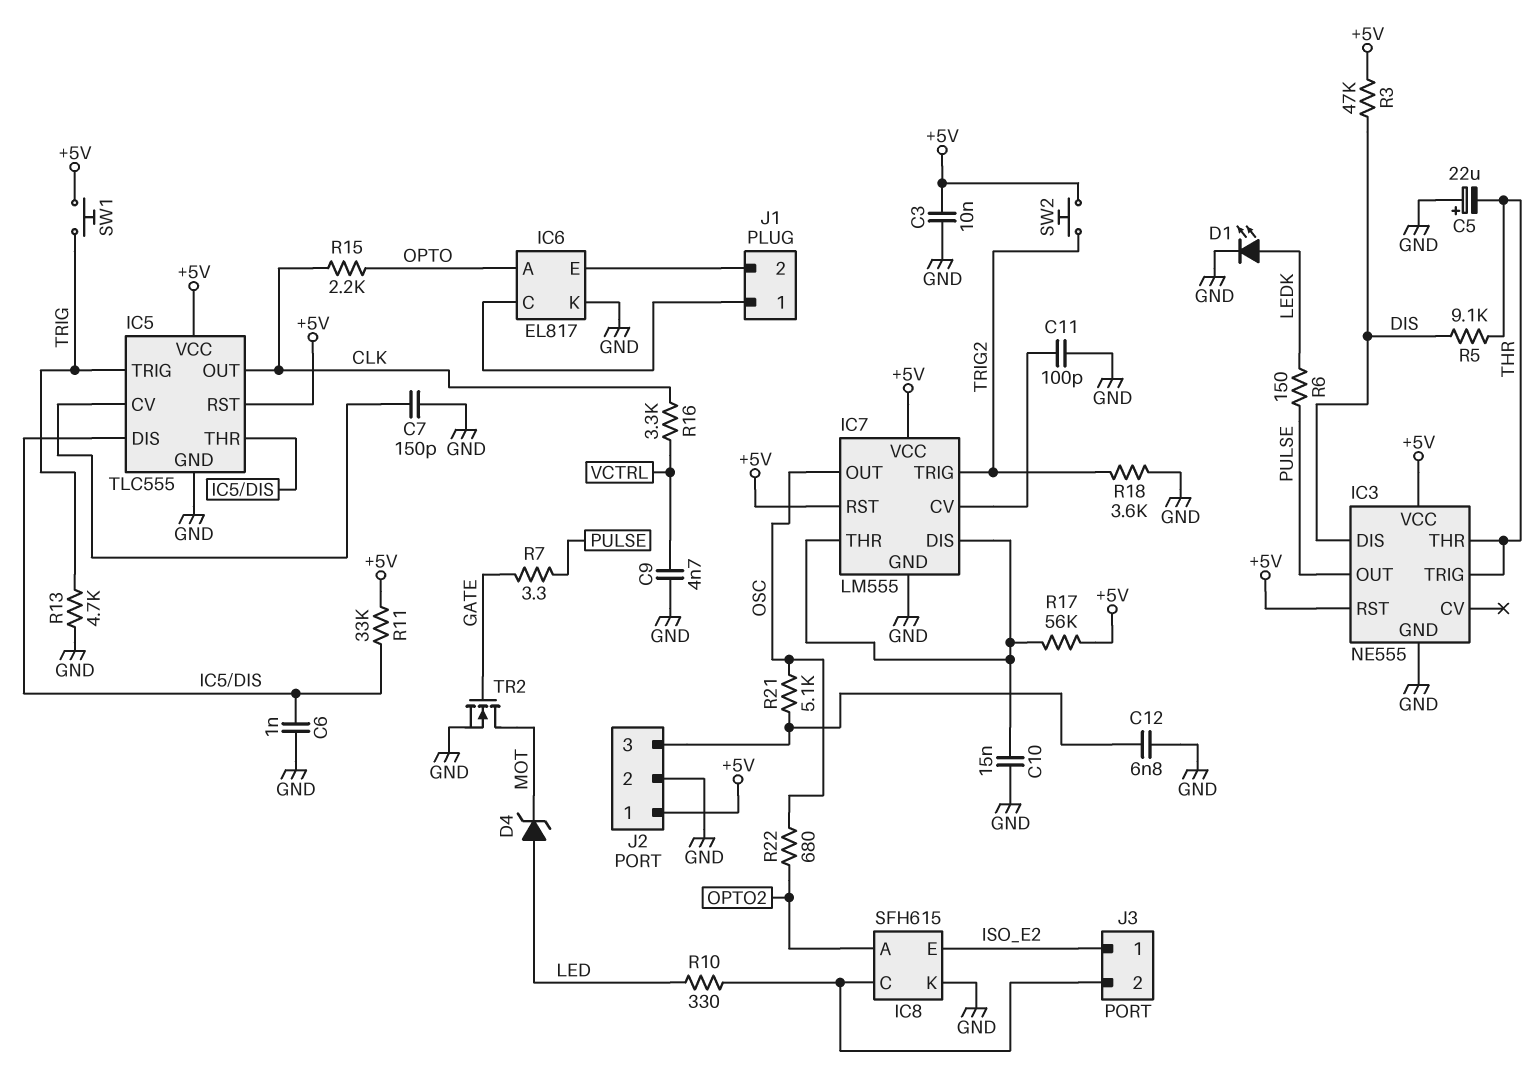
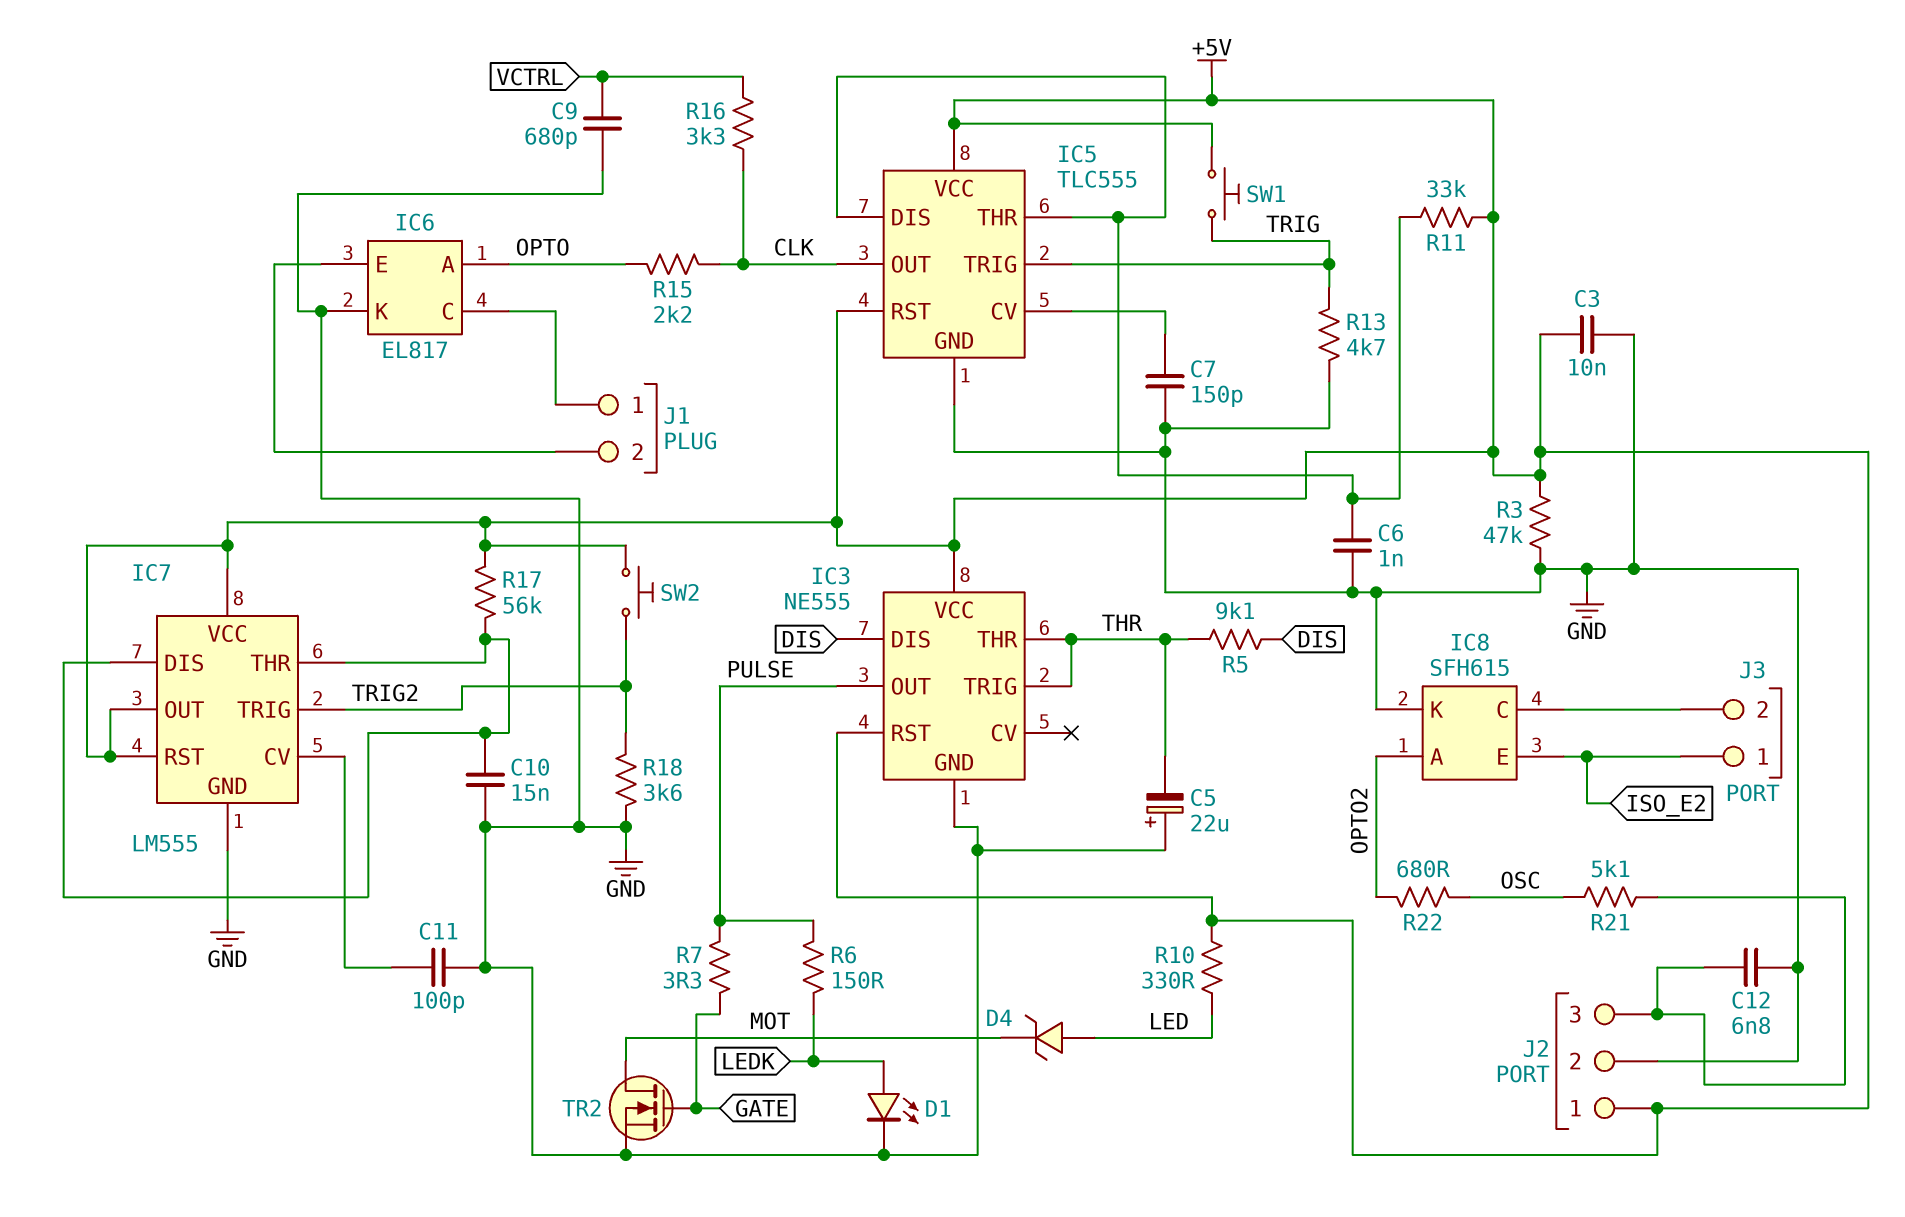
C9: 4.7nF (GND, VCTRL) -> 680pF (GND, VCTRL)
IC7 pin OUT: OSC -> +5V
R3: 47k (+5V, DIS) -> 47k (+5V, GND)
R10: 330 (IC8/C, LED) -> 330 (+5V, LED)

